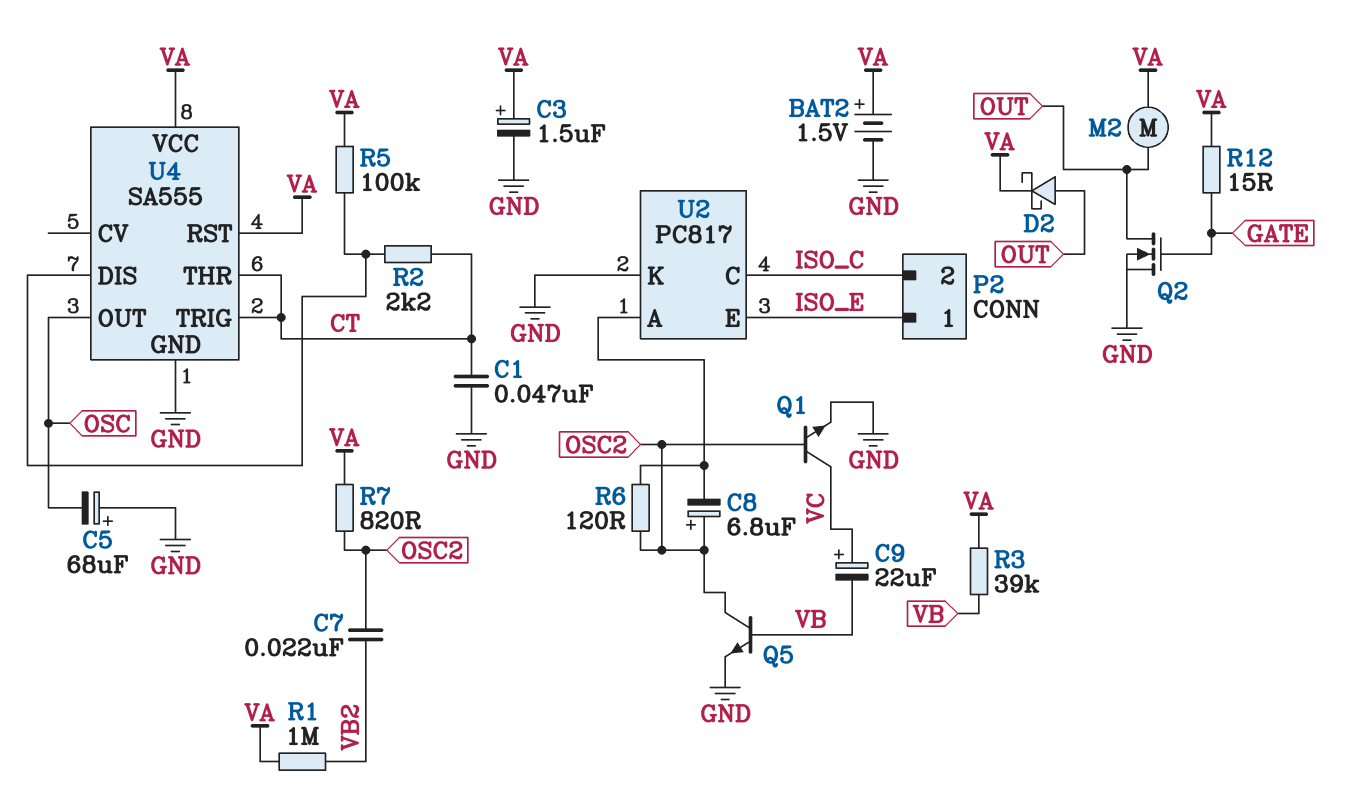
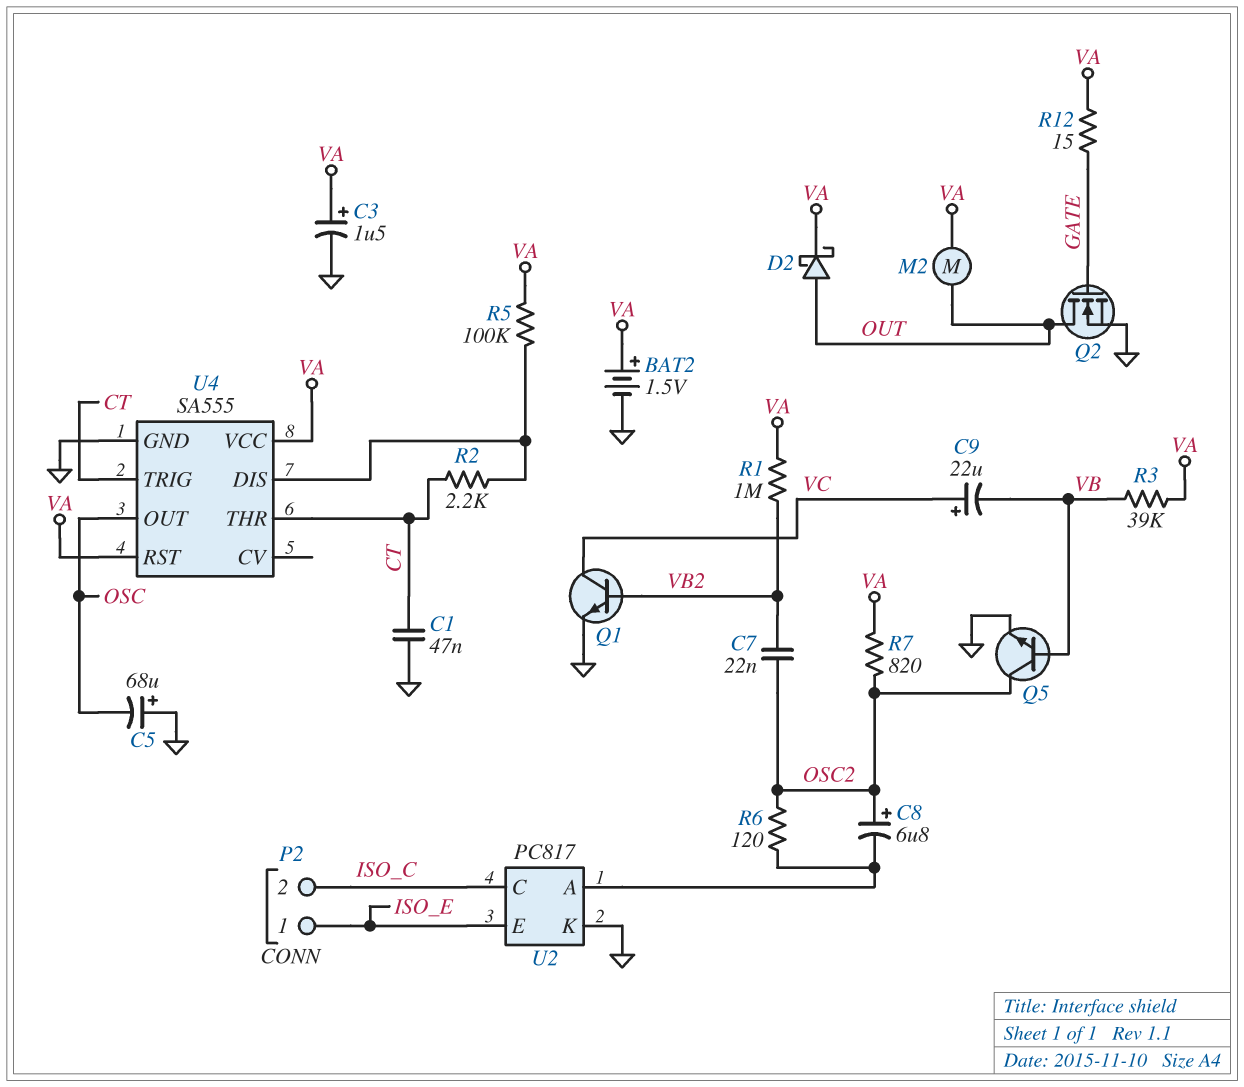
Q1: NPN (B OSC2, C VC, E GND) -> NPN (B VB2, C VC, E GND)

